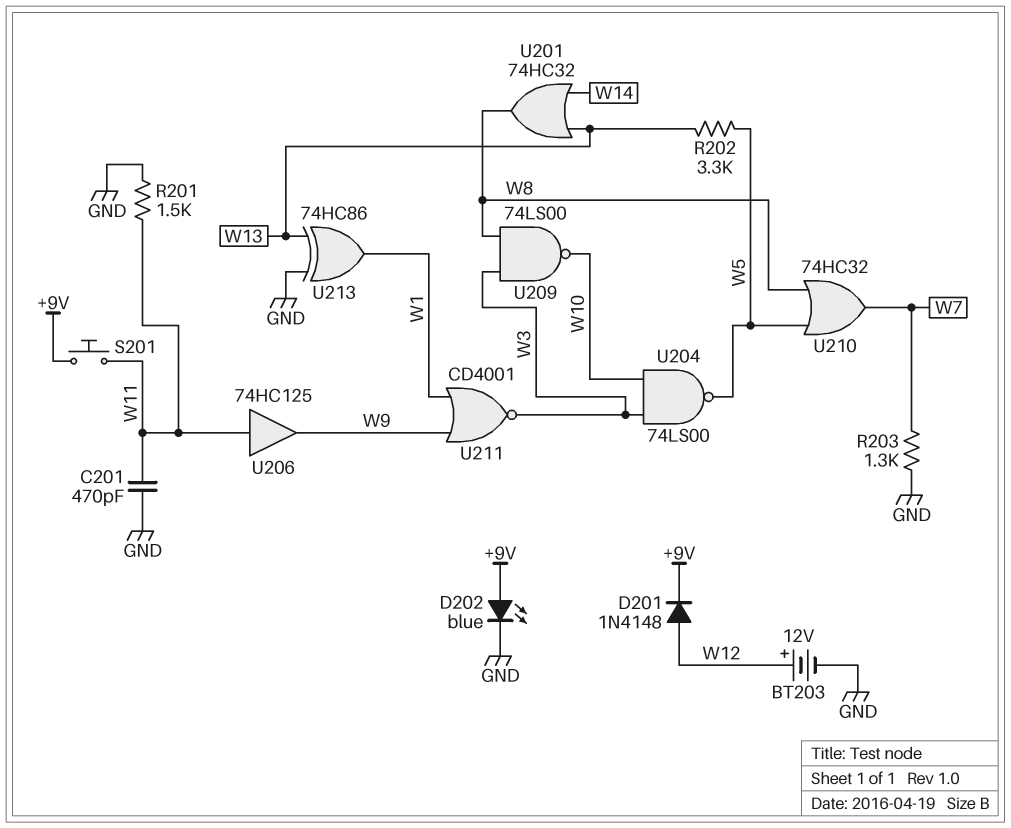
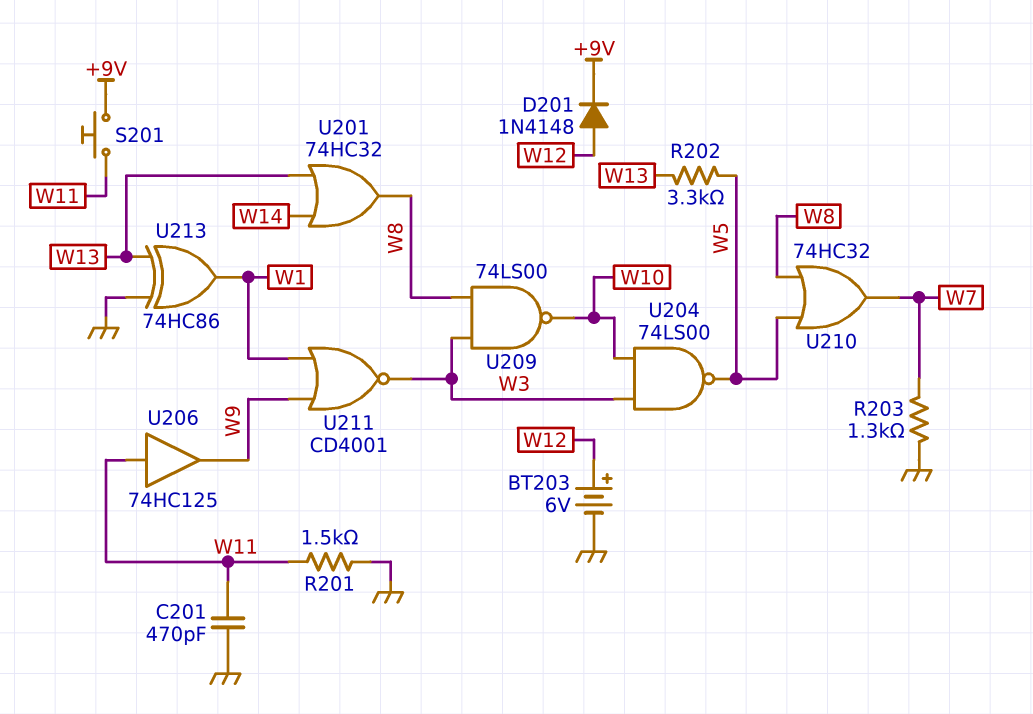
BT203: 12V (plus W12, minus GND) -> 6V (plus W12, minus GND)
D202: LED blue (A +9V, K GND) -> none

